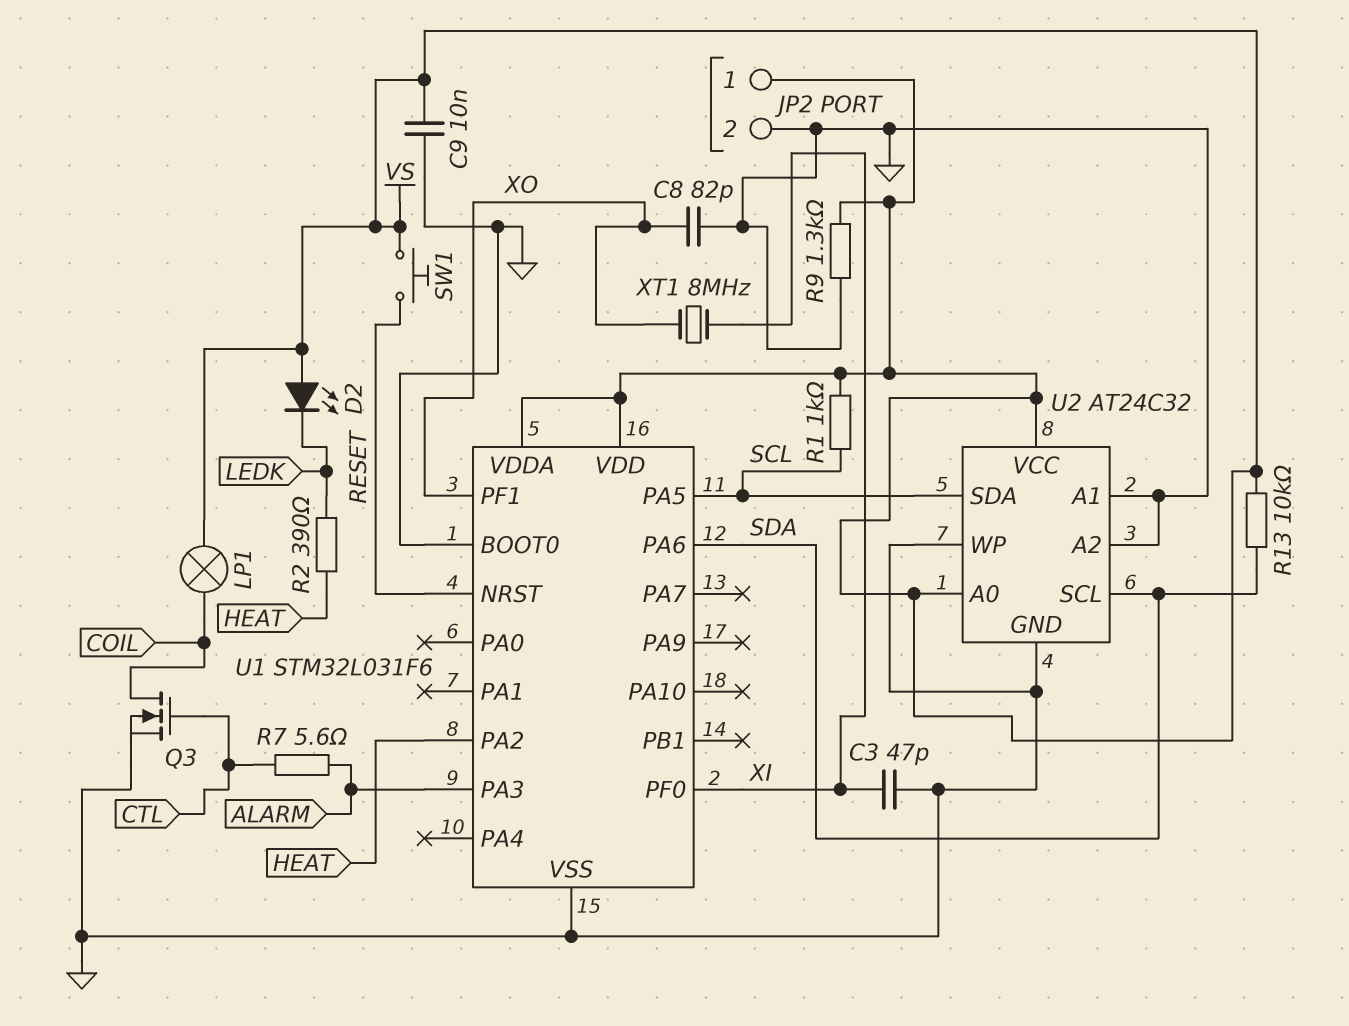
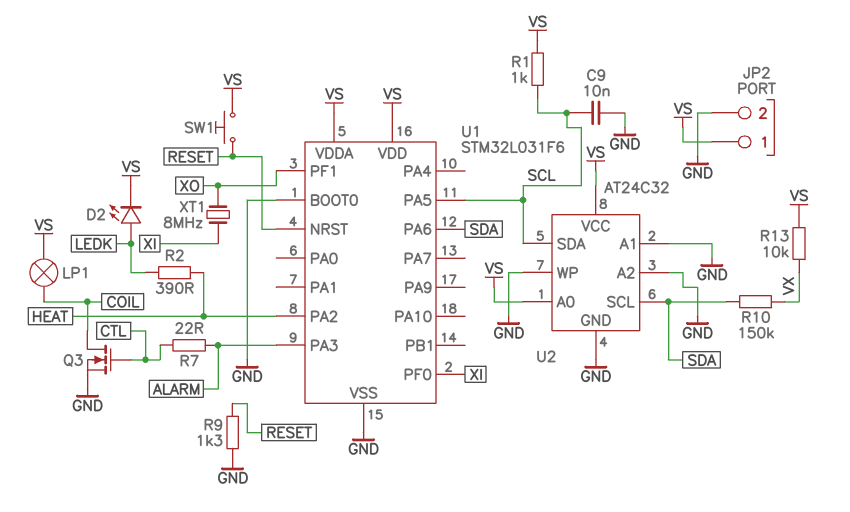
C3: 47pF (GND, XI) -> none
C8: 82pF (GND, XO) -> none
C9: 10nF (GND, VS) -> 10nF (GND, SCL)
D2: LED (A VS, K LEDK) -> LED (A LEDK, K VS)
R7: 5.6 (ALARM, CTL) -> 22 (ALARM, CTL)
R9: 1.3k (GND, VS) -> 1.3k (GND, RESET)
R10: none -> 150k (SDA, VX)
R13: 10k (SDA, VS) -> 10k (VS, VX)

